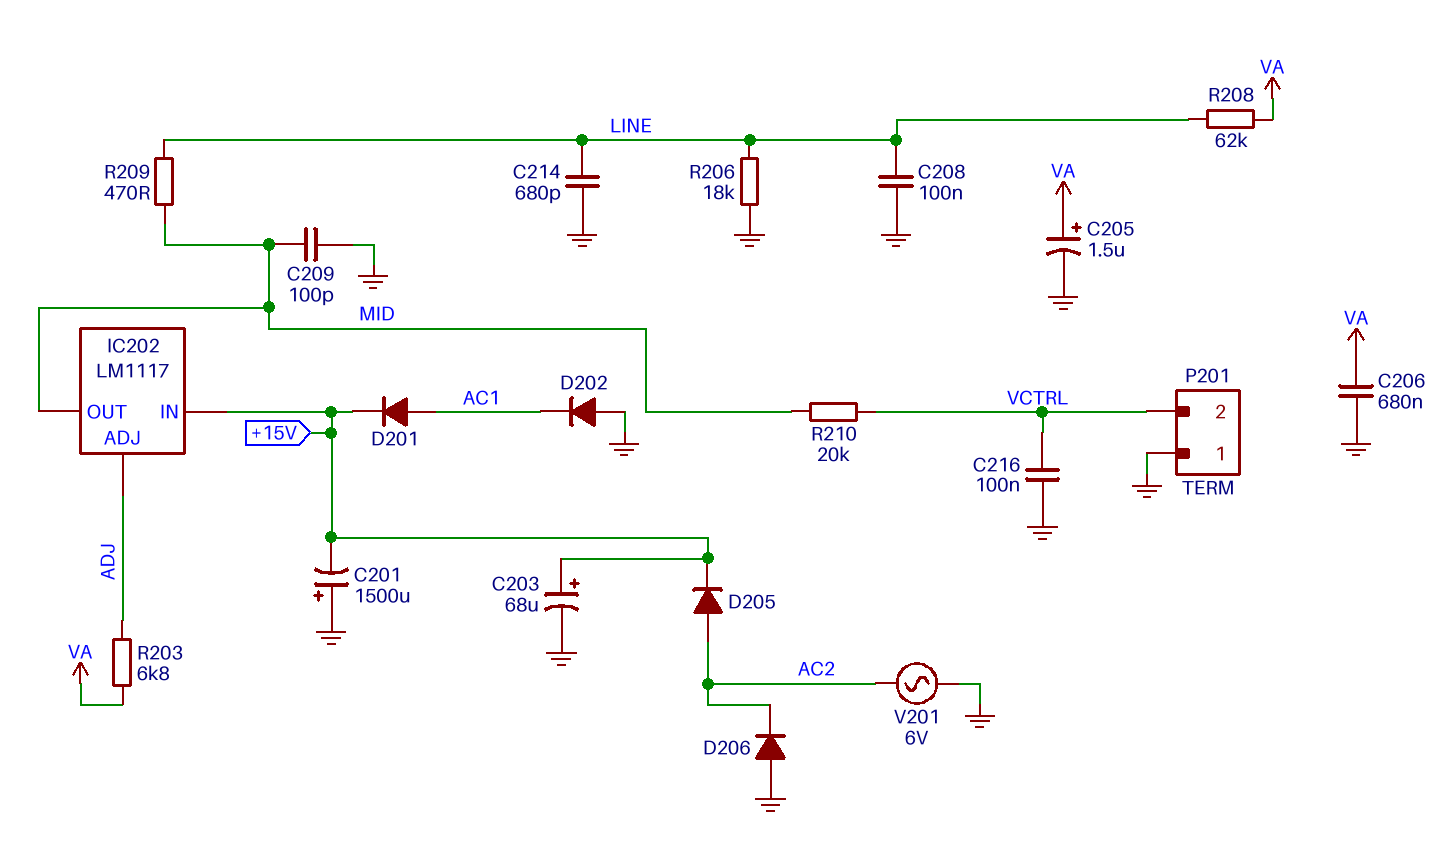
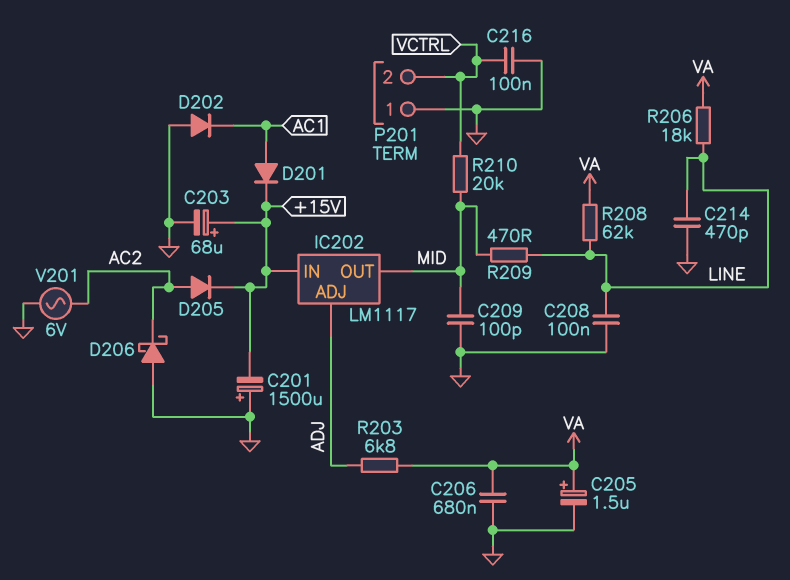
C214: 680pF (GND, LINE) -> 470pF (GND, LINE)
D206: diode (A GND, K AC2) -> schottky (A GND, K AC2)
R206: 18k (GND, LINE) -> 18k (LINE, VA)

